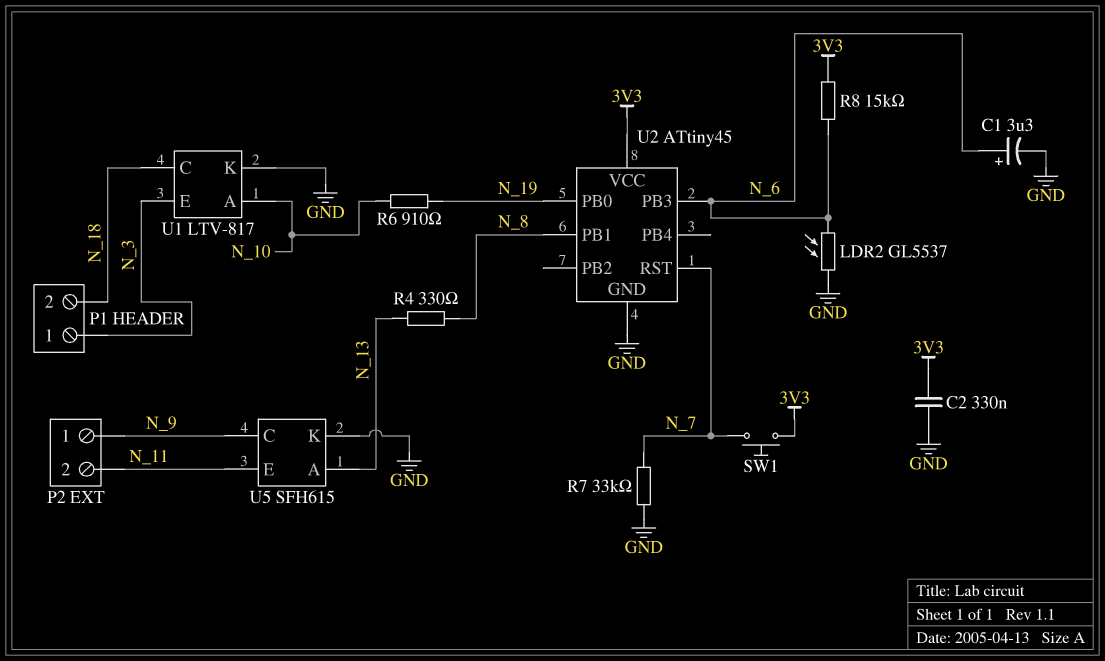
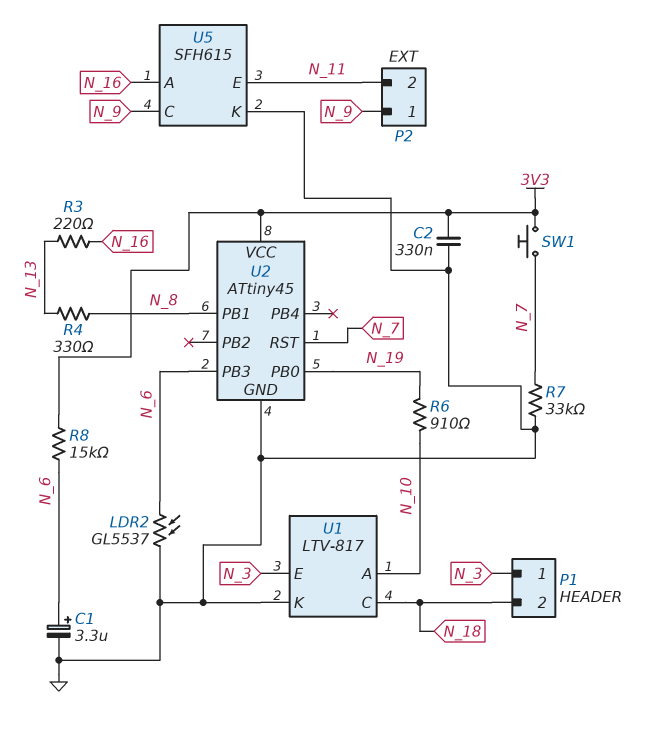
R3: none -> 220 (N_13, N_16)
U5 pin A: N_13 -> N_16

